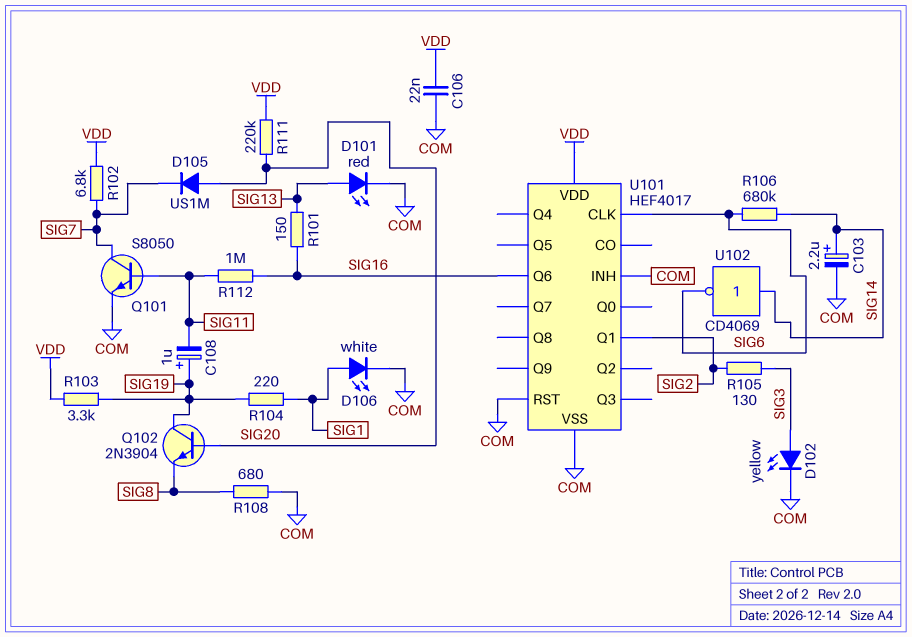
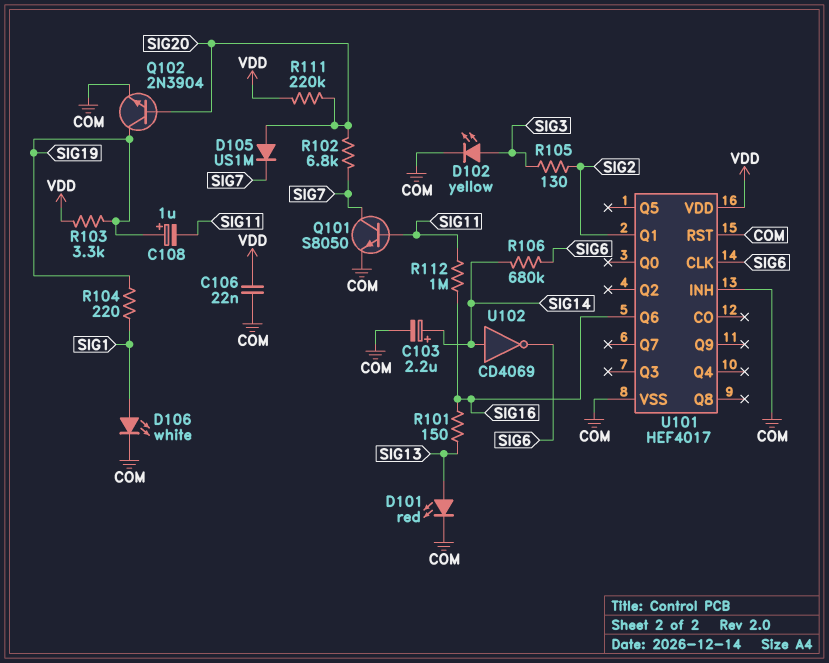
Q102: NPN 2N3904 (B SIG20, C SIG19, E SIG8) -> NPN 2N3904 (B SIG20, C SIG19, E COM)
R102: 6.8k (SIG7, VDD) -> 6.8k (SIG7, SIG20)
R108: 680 (COM, SIG8) -> none

